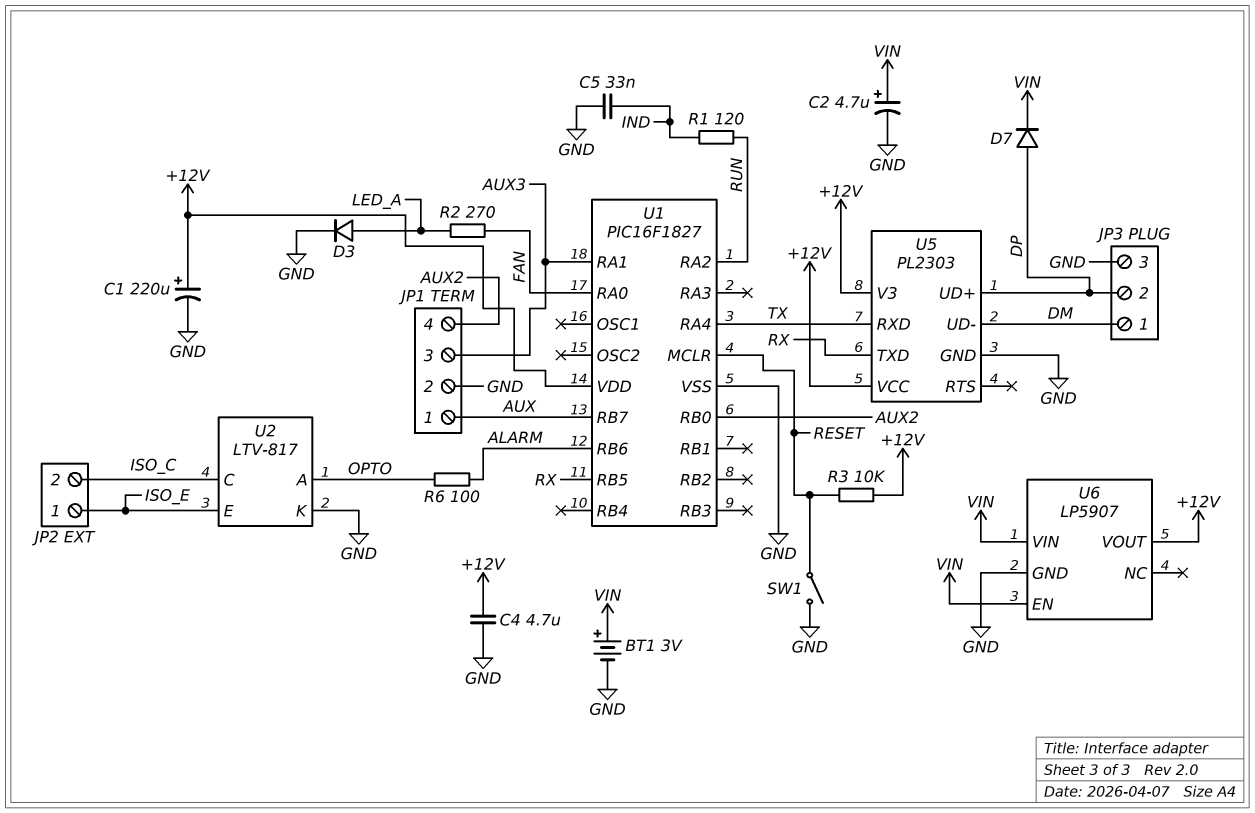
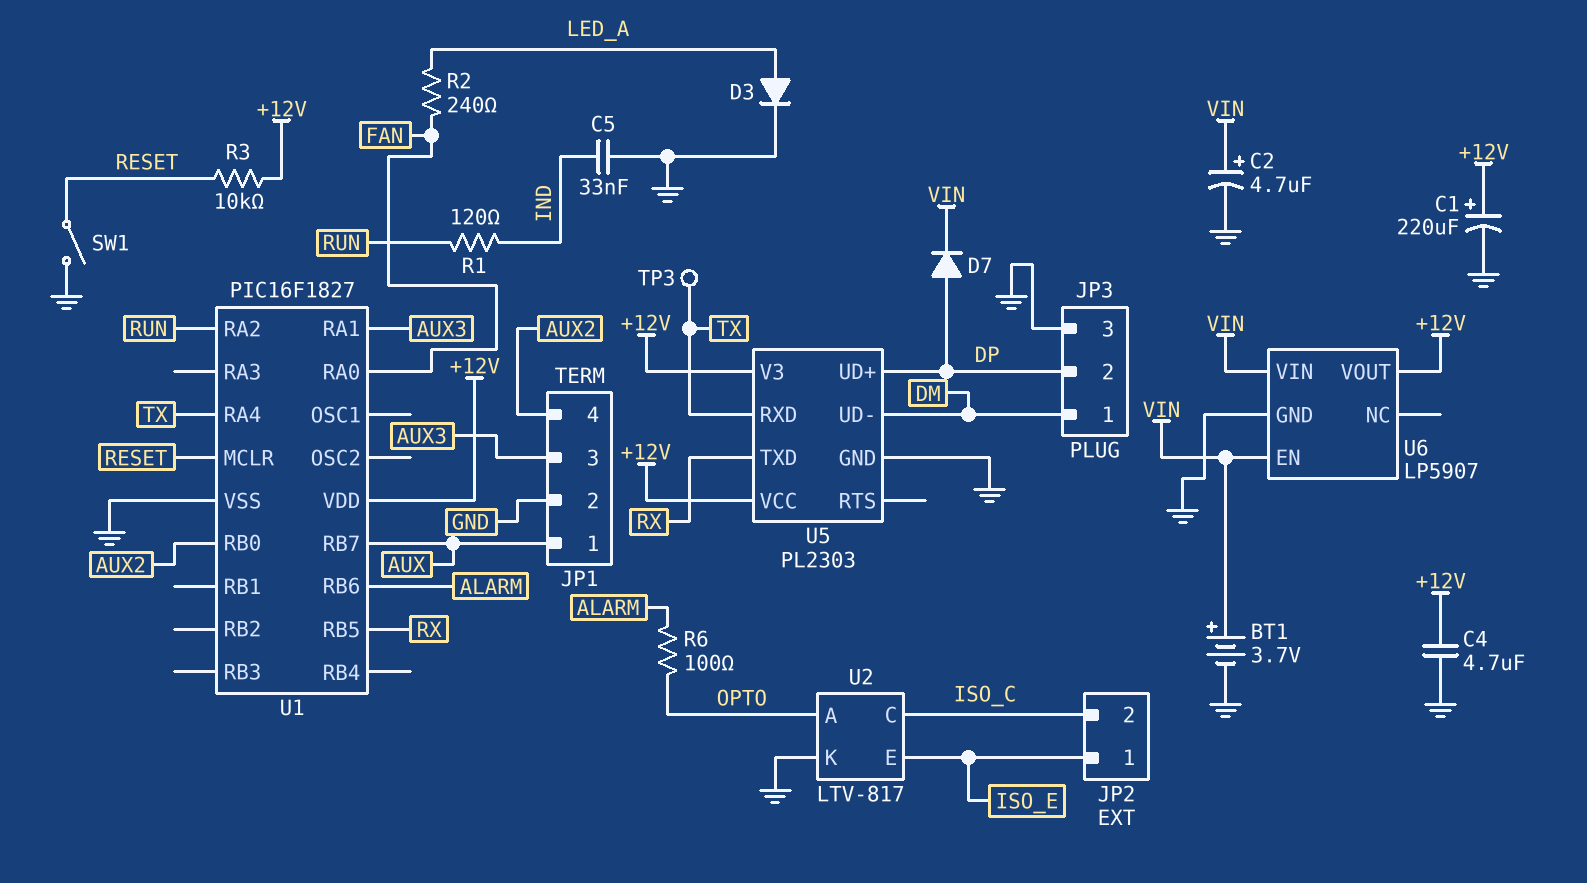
BT1: 3V (plus VIN, minus GND) -> 3.7V (plus VIN, minus GND)
R2: 270 (FAN, LED_A) -> 240 (FAN, LED_A)
TP3: none -> test point (TX)

